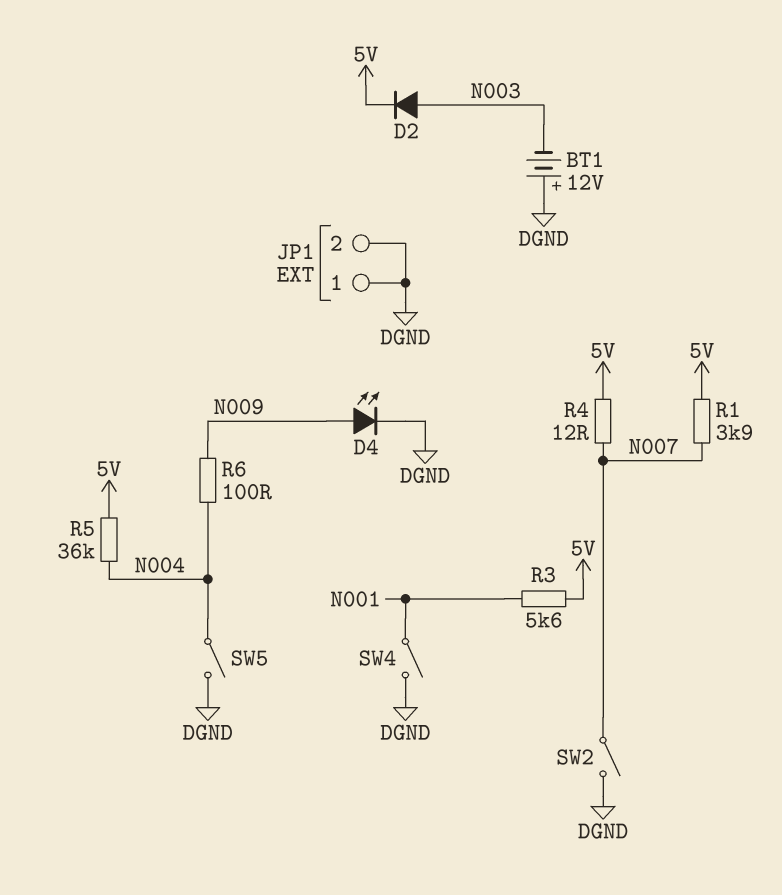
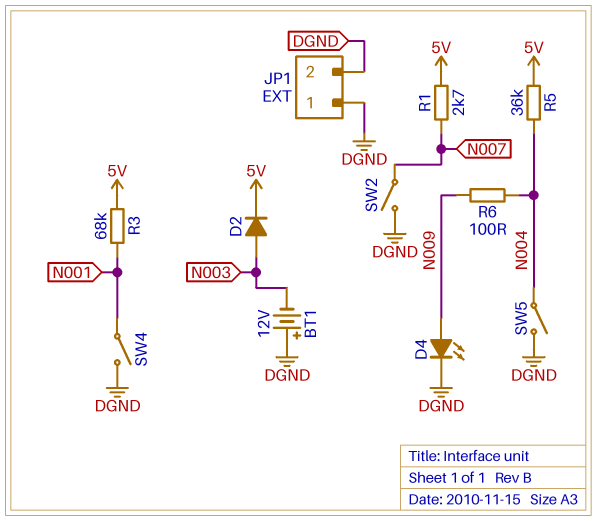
R1: 3.9k (5V, N007) -> 2.7k (5V, N007)
R3: 5.6k (5V, N001) -> 68k (5V, N001)
R4: 12 (5V, N007) -> none

